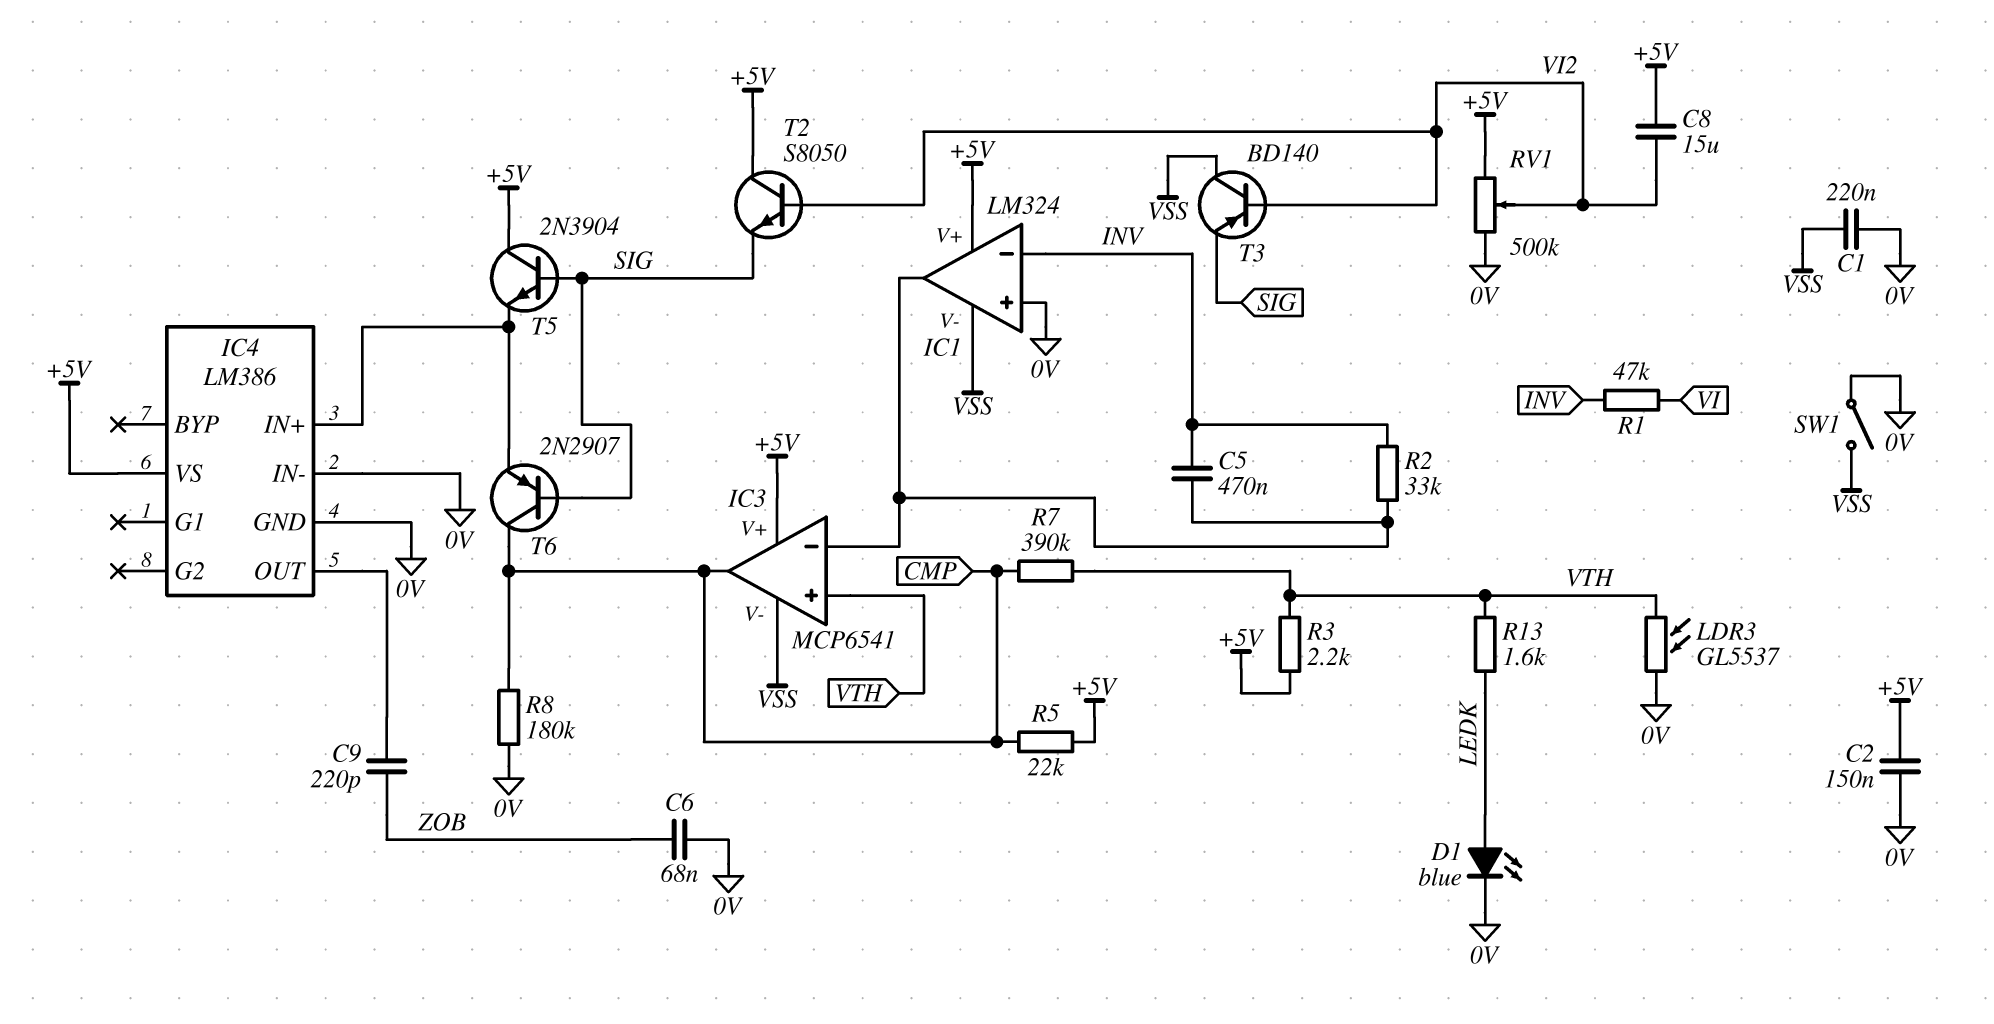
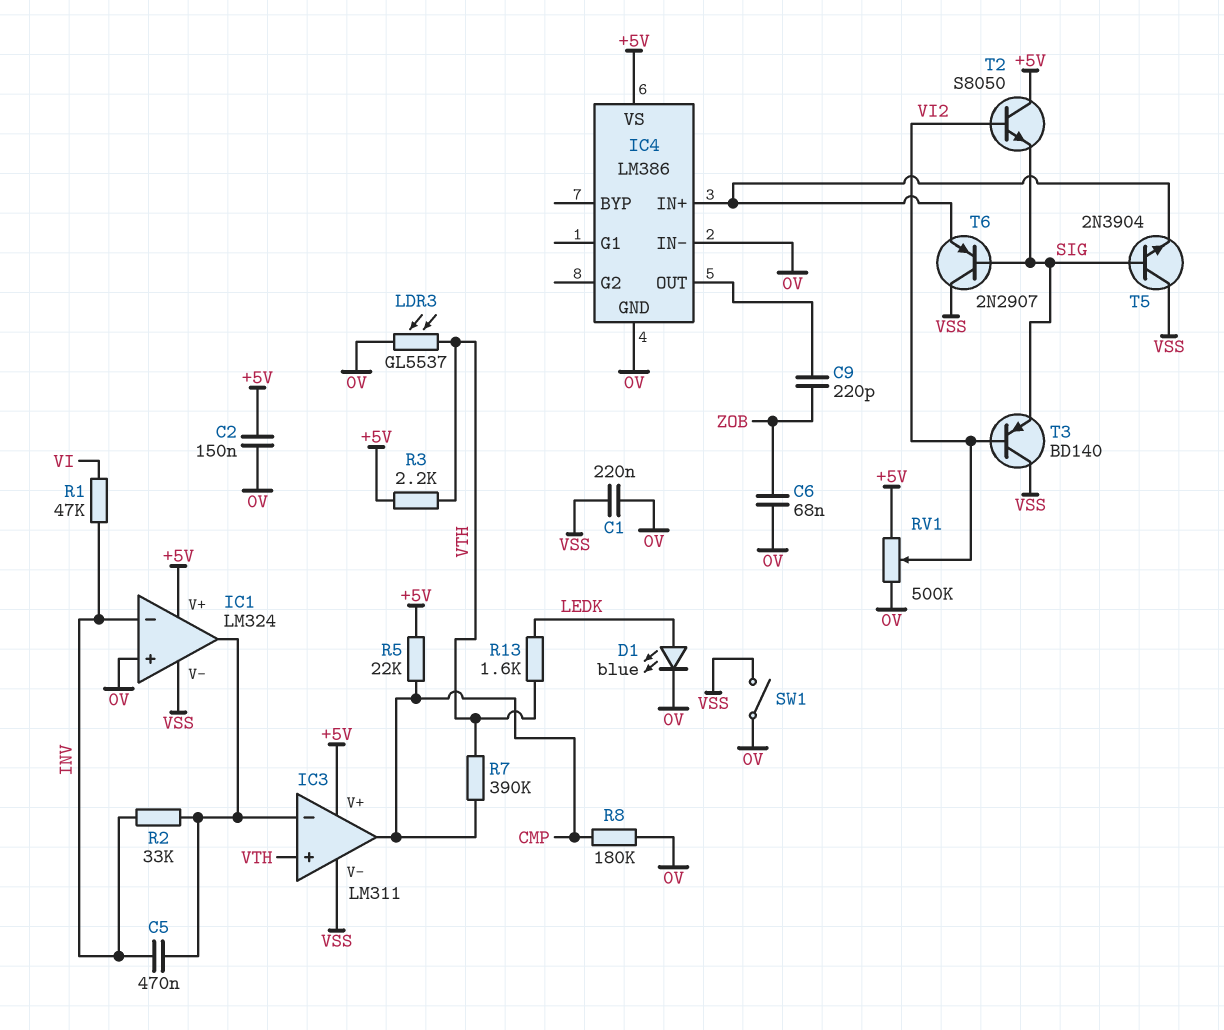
C8: 15uF (+5V, VI2) -> none
IC3: MCP6541 -> LM311
T5: NPN 2N3904 (B SIG, C +5V, E IC4/IN+) -> NPN 2N3904 (B SIG, C VSS, E IC4/IN+)
T6: PNP 2N2907 (B SIG, C CMP, E IC4/IN+) -> PNP 2N2907 (B SIG, C VSS, E IC4/IN+)

